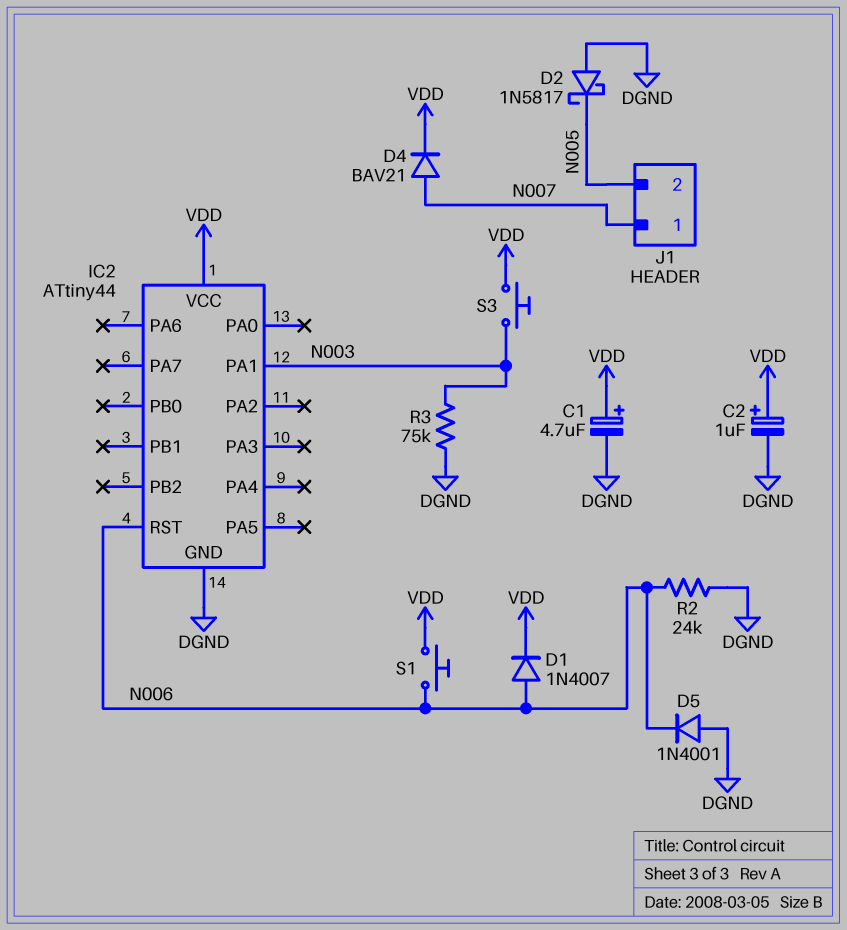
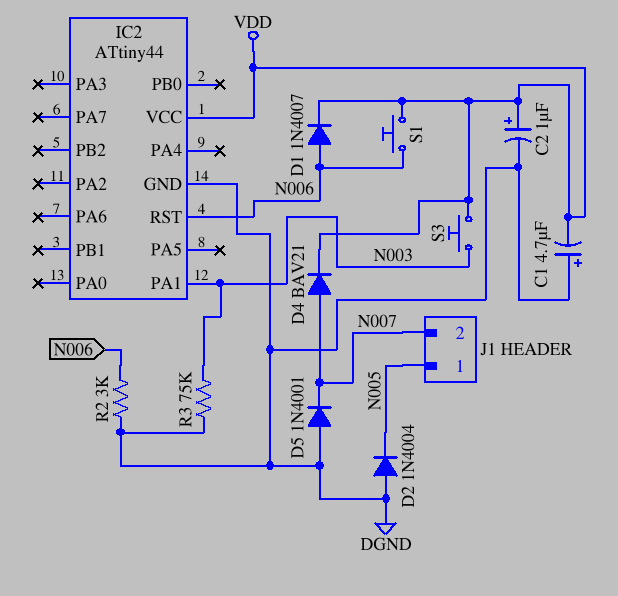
C1: 4.7uF (plus VDD, minus DGND) -> 4.7uF (plus DGND, minus VDD)
D2: schottky 1N5817 (A DGND, K N005) -> diode 1N4004 (A DGND, K N005)
D5: diode 1N4001 (A DGND, K N006) -> diode 1N4001 (A DGND, K N007)
J1 pin 1: N007 -> N005
J1 pin 2: N005 -> N007
R2: 24k (DGND, N006) -> 3k (DGND, N006)

